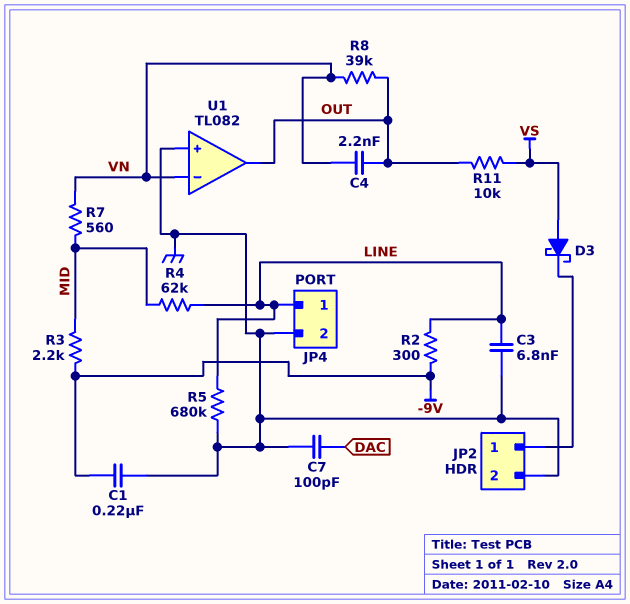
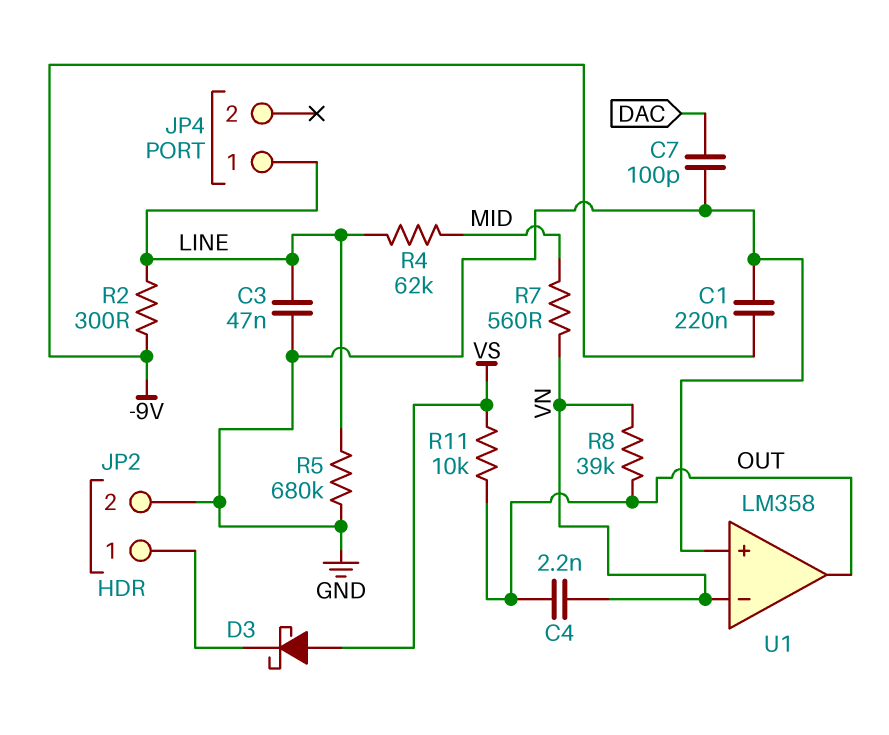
C3: 6.8nF (GND, LINE) -> 47nF (GND, LINE)
JP4 pin 2: GND -> none
R3: 2.2k (-9V, MID) -> none
U1: TL082 -> LM358

